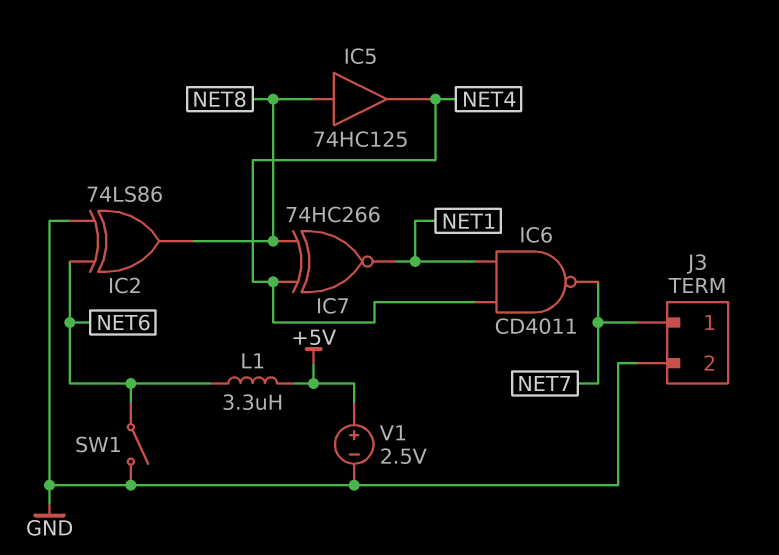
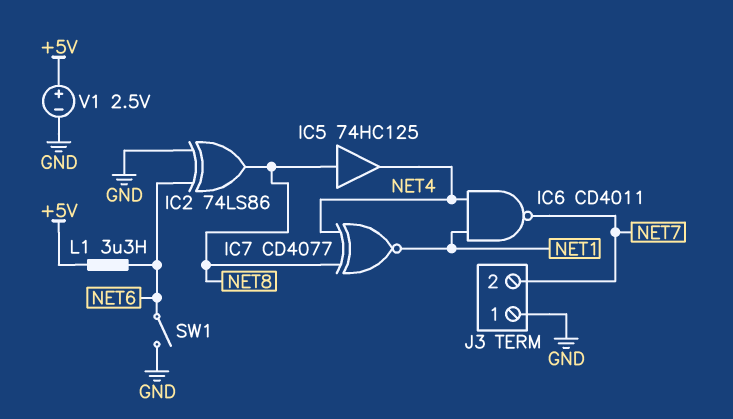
IC7: XNOR 74HC266 (in NET4, in NET8, out NET1) -> XNOR CD4077 (in NET4, in NET8, out NET1)
J3 pin 1: NET7 -> GND
J3 pin 2: GND -> NET7

